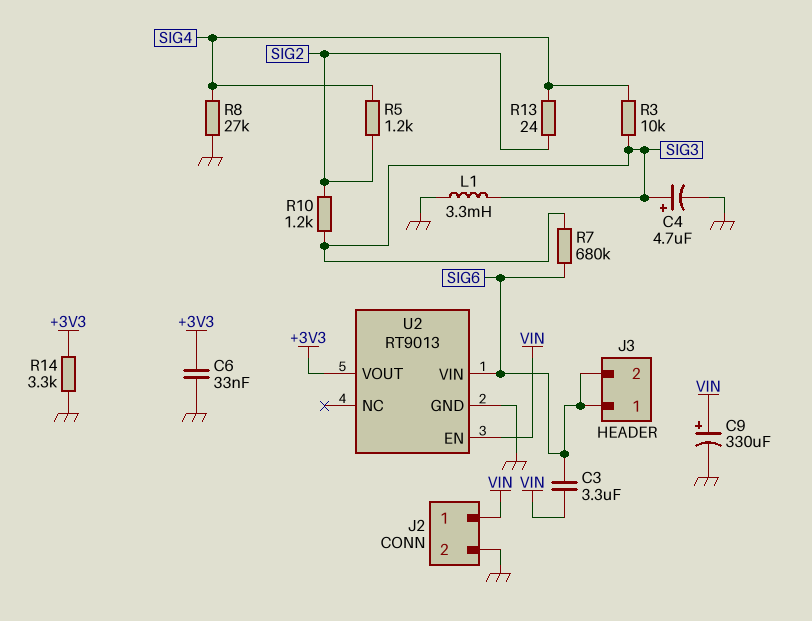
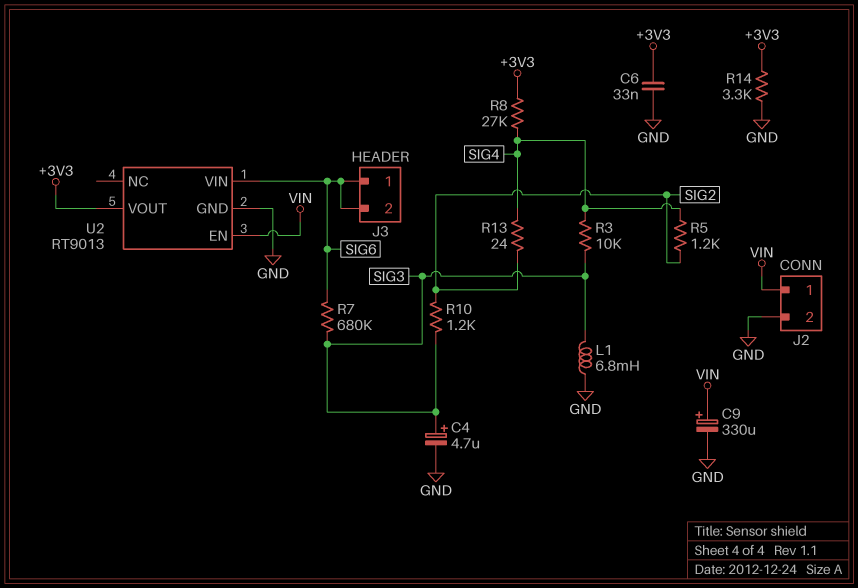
C3: 3.3uF (SIG6, VIN) -> none
L1: 3.3mH (GND, SIG3) -> 6.8mH (GND, SIG3)
R8: 27k (GND, SIG4) -> 27k (+3V3, SIG4)

